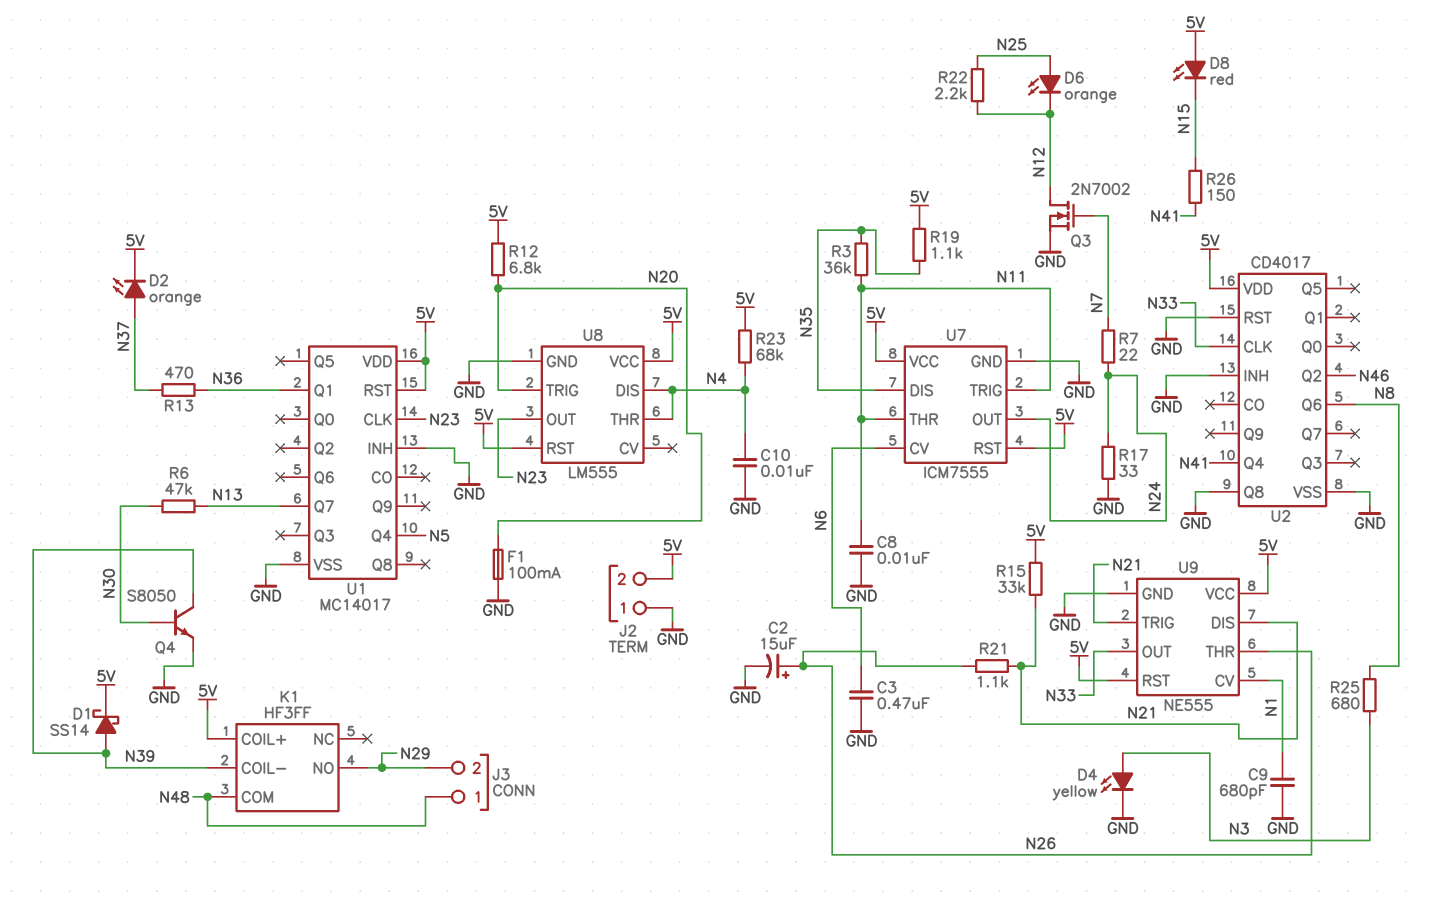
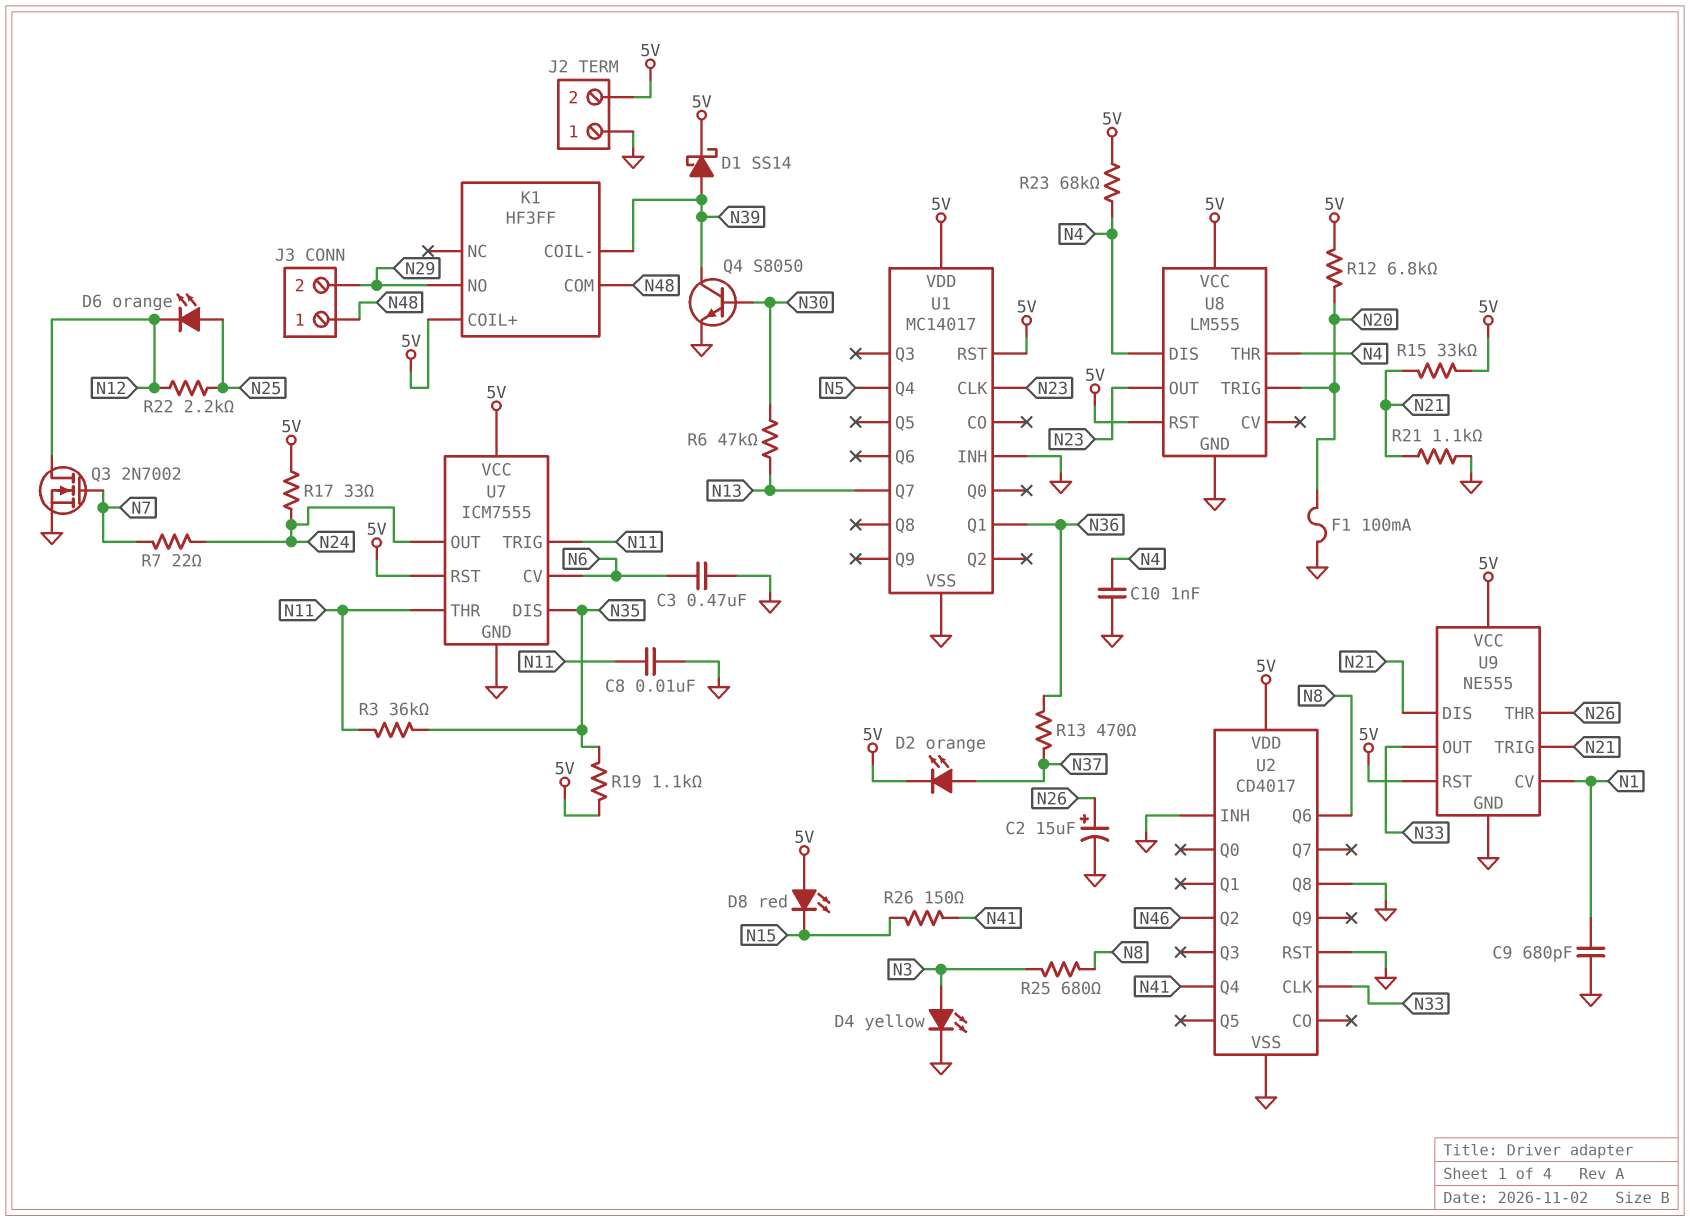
C10: 10nF (GND, N4) -> 1nF (GND, N4)
R17: 33 (GND, N24) -> 33 (5V, N24)
R21: 1.1k (N21, N26) -> 1.1k (GND, N21)

